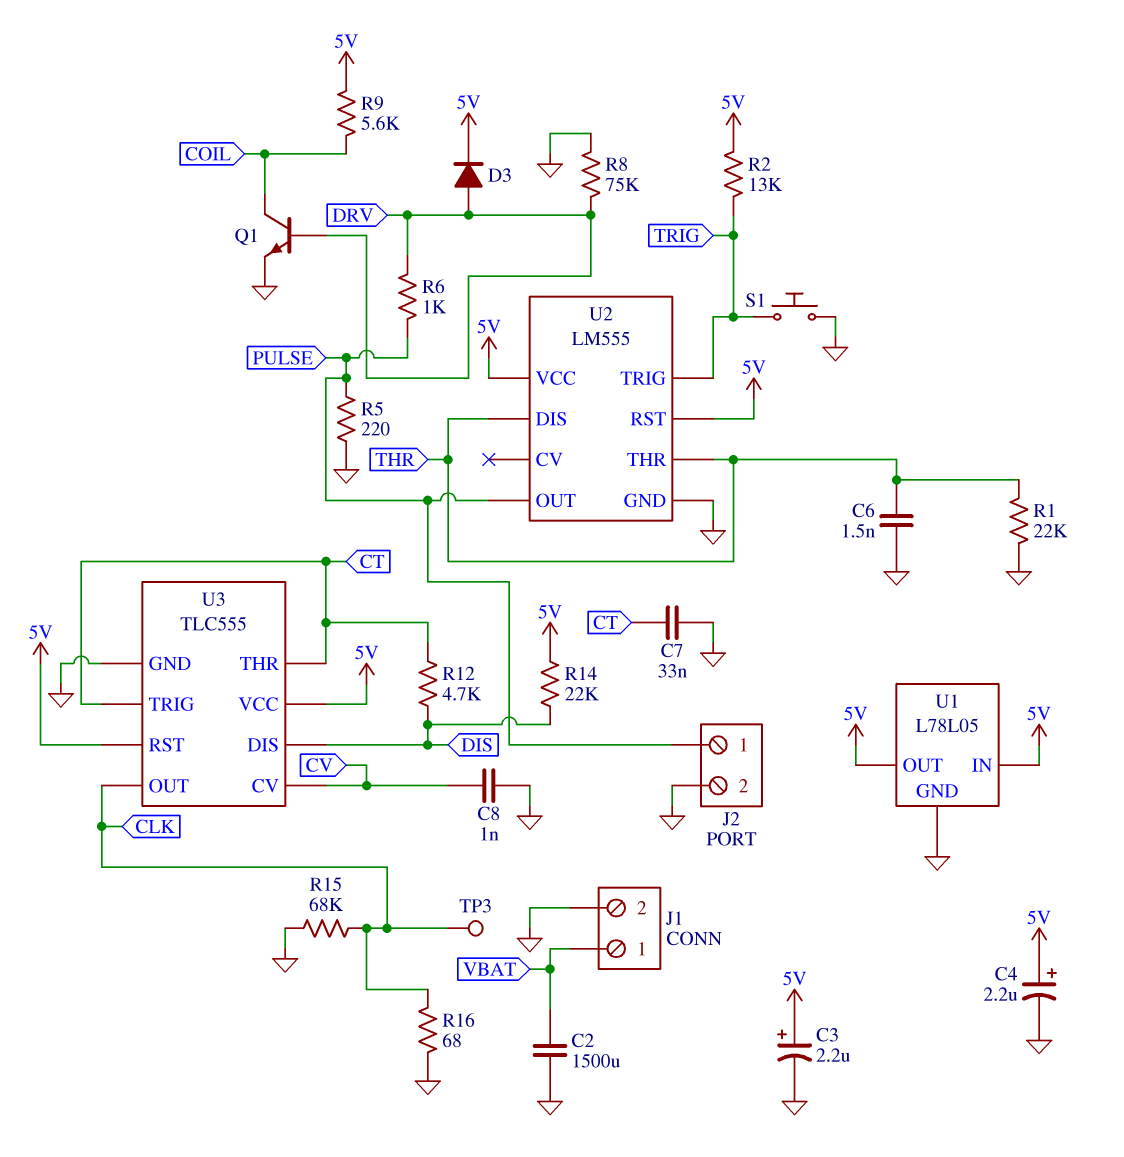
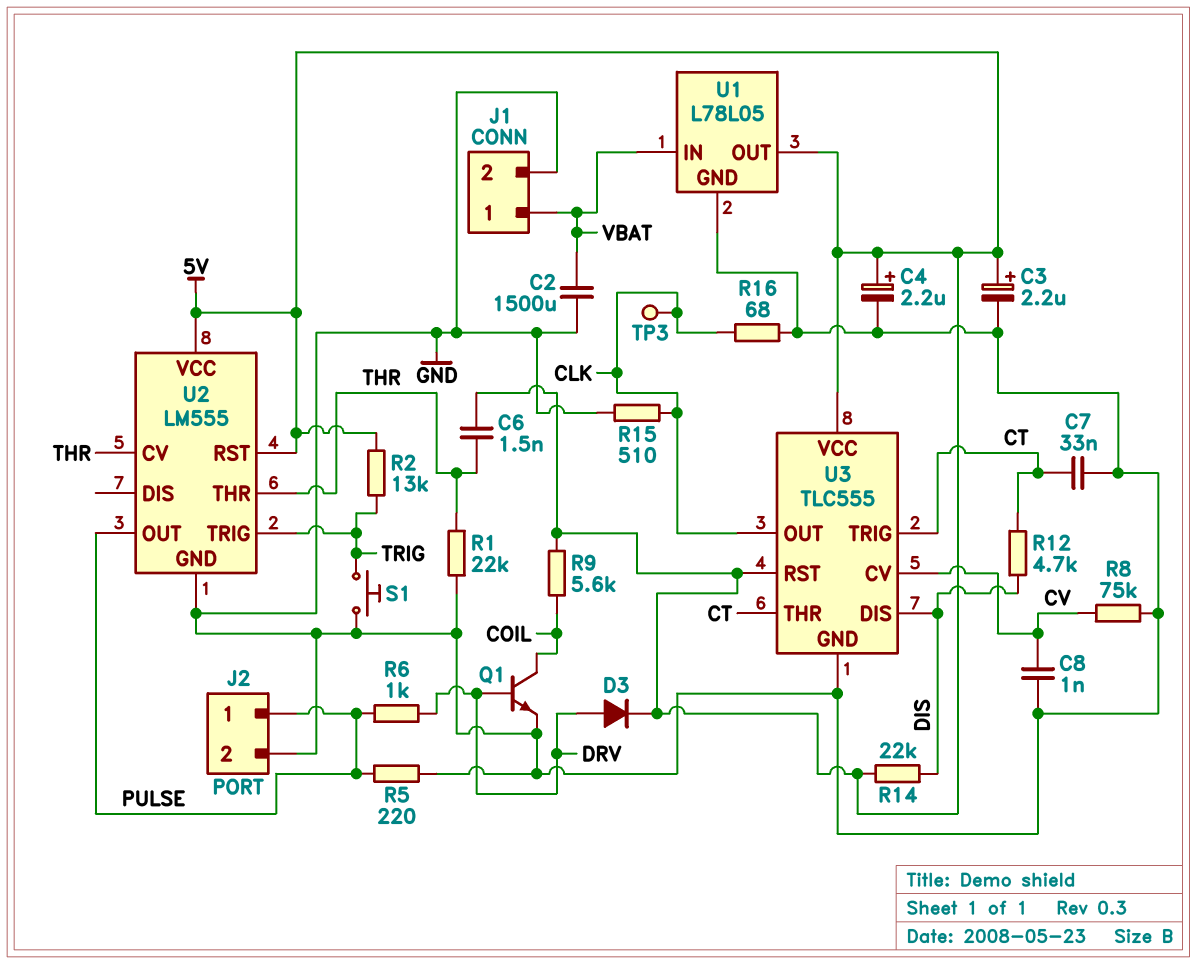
C6: 1.5nF (GND, THR) -> 1.5nF (5V, THR)
R8: 75k (DRV, GND) -> 75k (CV, GND)
R15: 68k (CLK, GND) -> 510 (CLK, GND)
U1 pin IN: 5V -> VBAT
U2 pin CV: none -> THR
U2 pin DIS: THR -> none

